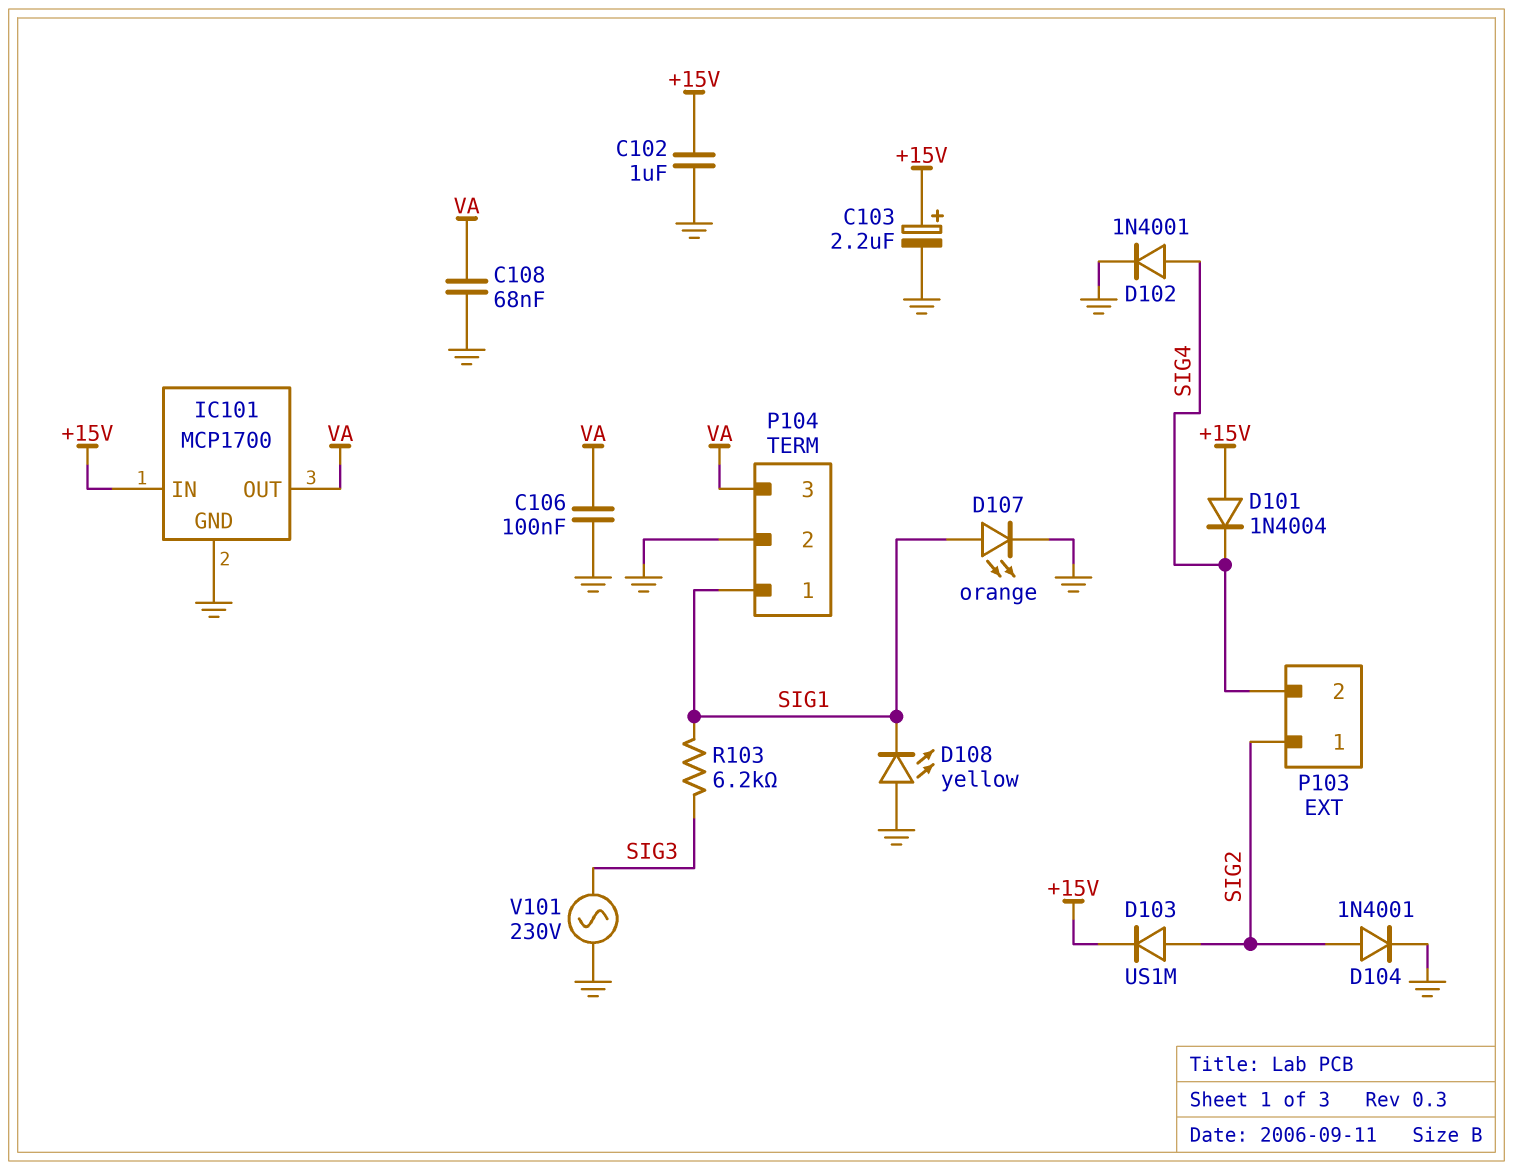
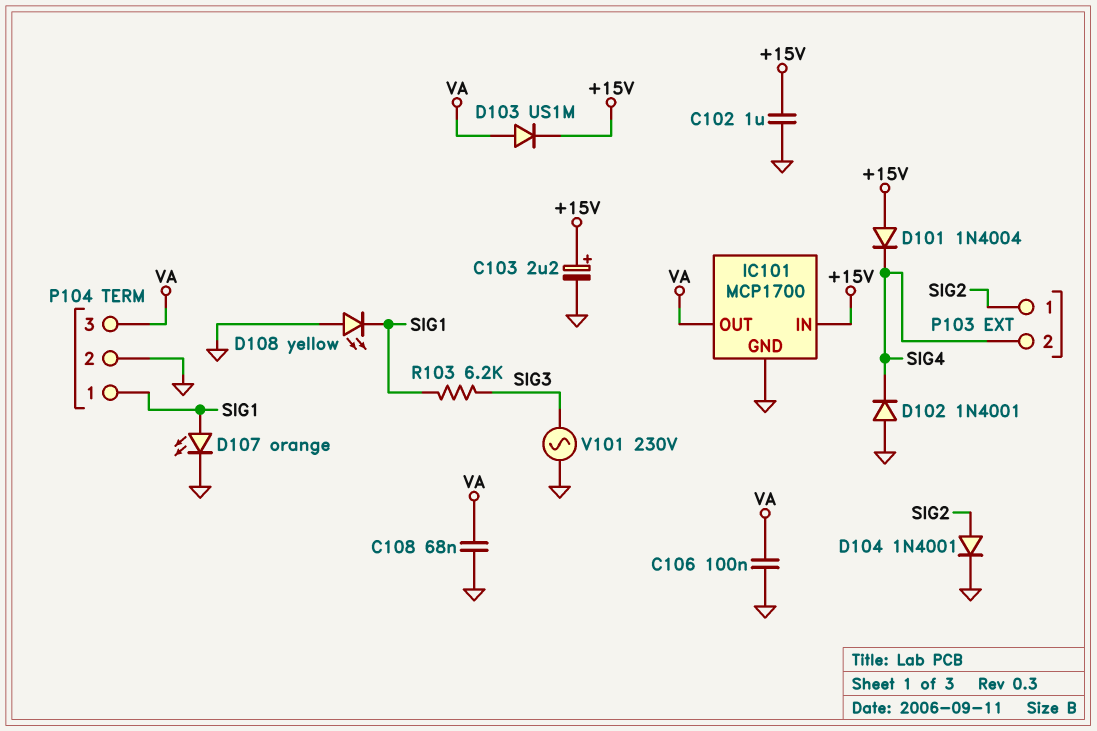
D102: diode 1N4001 (A SIG4, K GND) -> diode 1N4001 (A GND, K SIG4)
D103: diode US1M (A SIG2, K +15V) -> diode US1M (A VA, K +15V)

